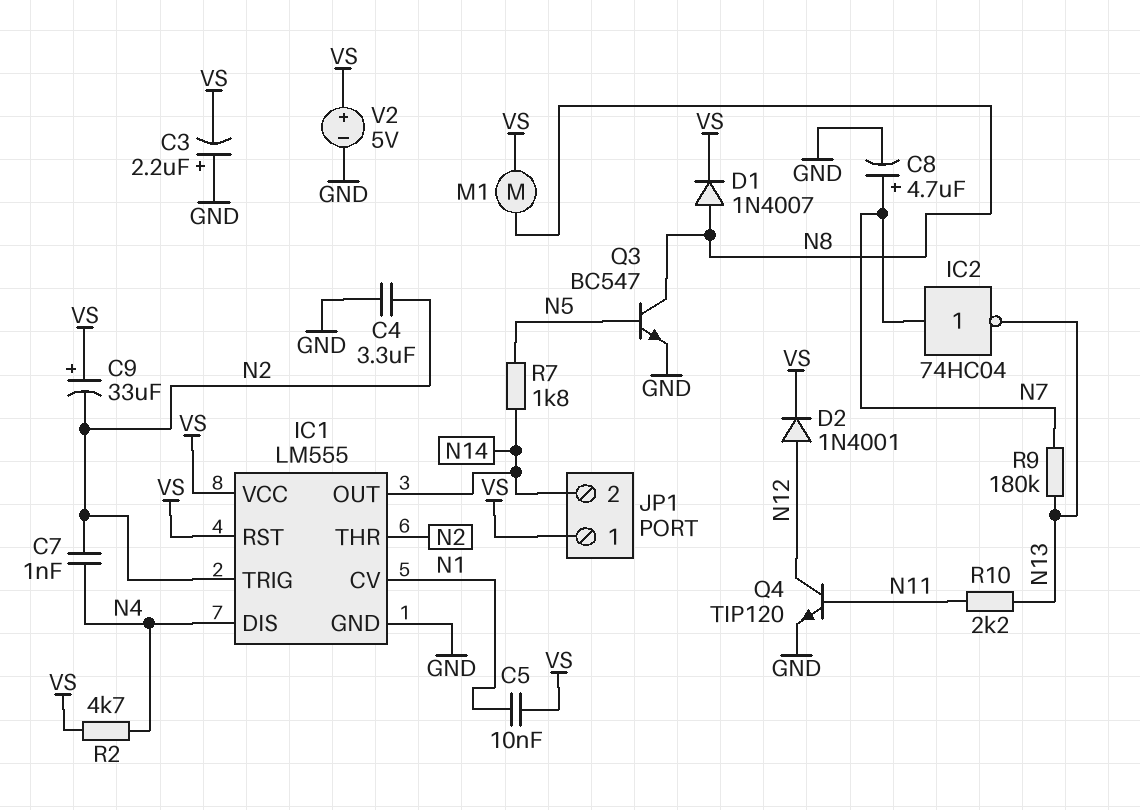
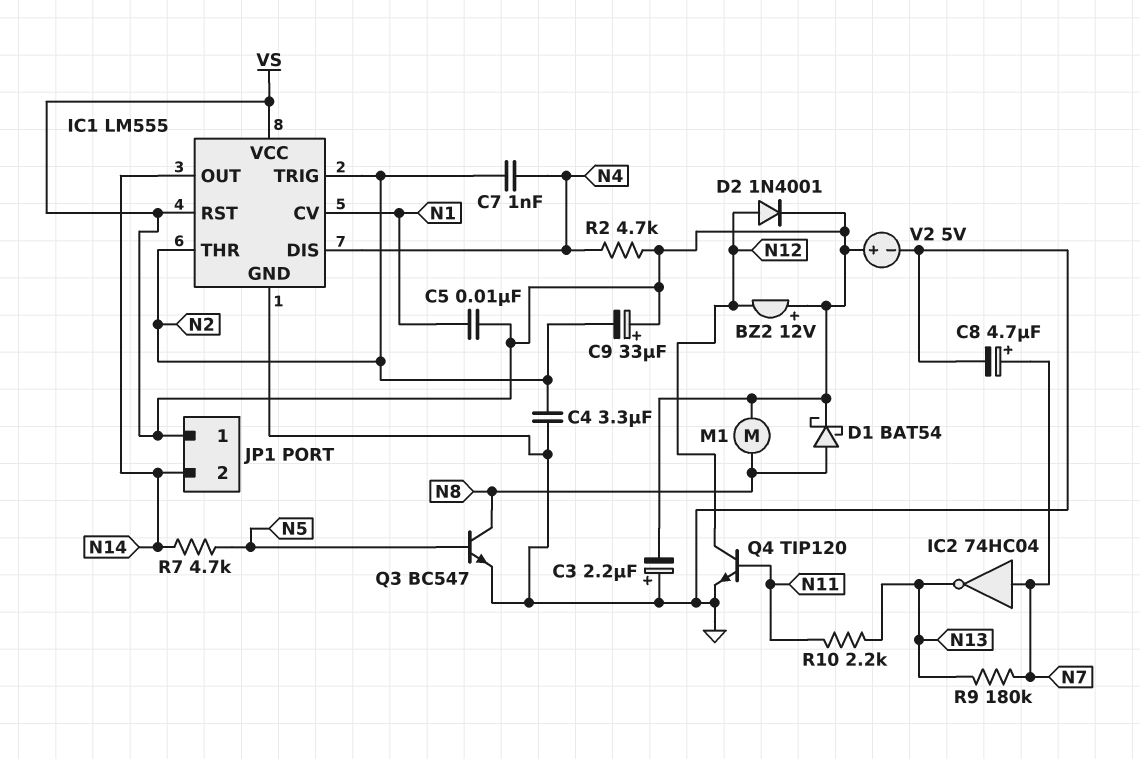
BZ2: none -> buzzer 12V (plus VS, minus N12)
D1: diode 1N4007 (A N8, K VS) -> schottky BAT54 (A N8, K VS)
R7: 1.8k (N5, N14) -> 4.7k (N5, N14)

